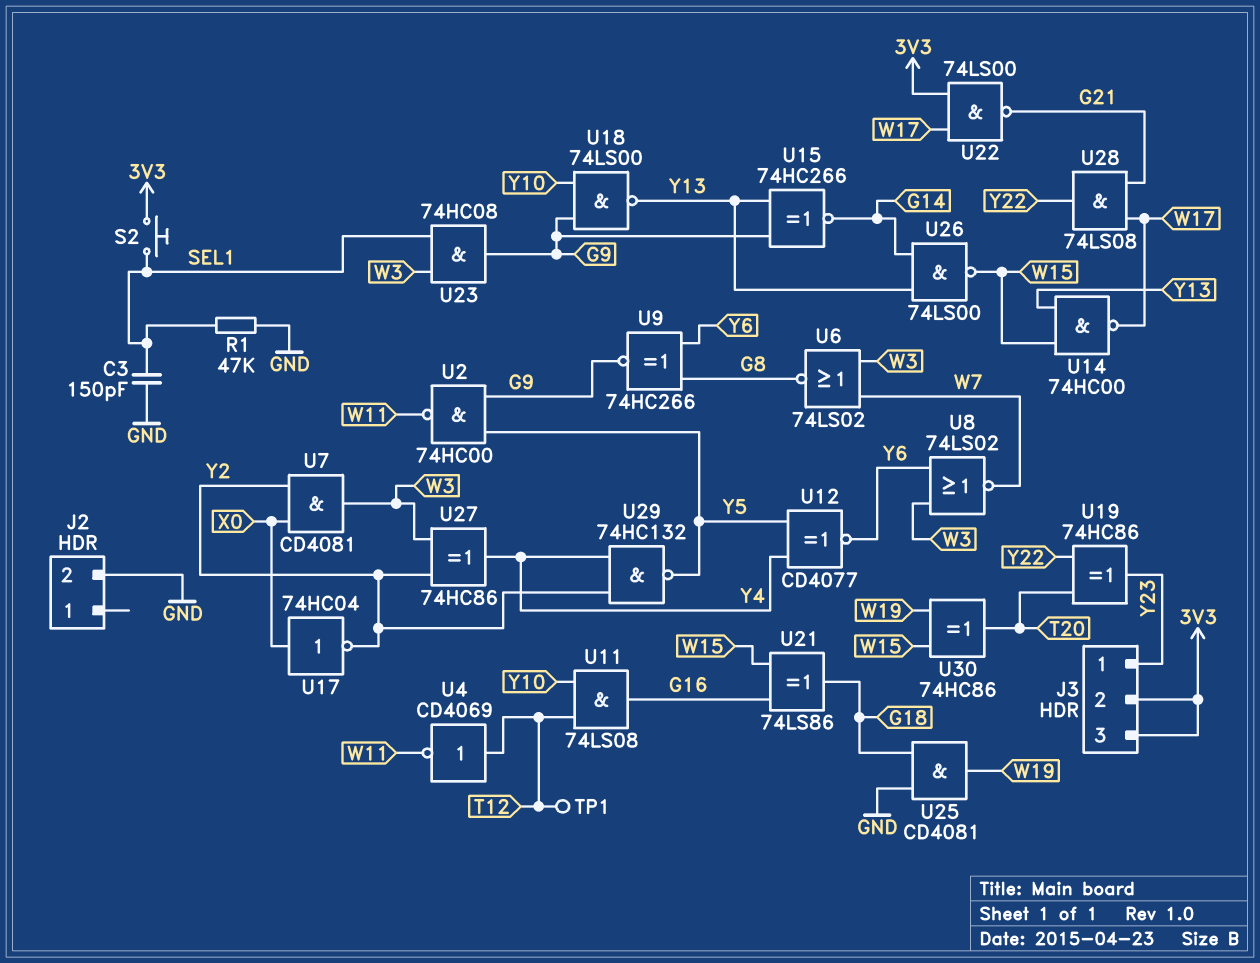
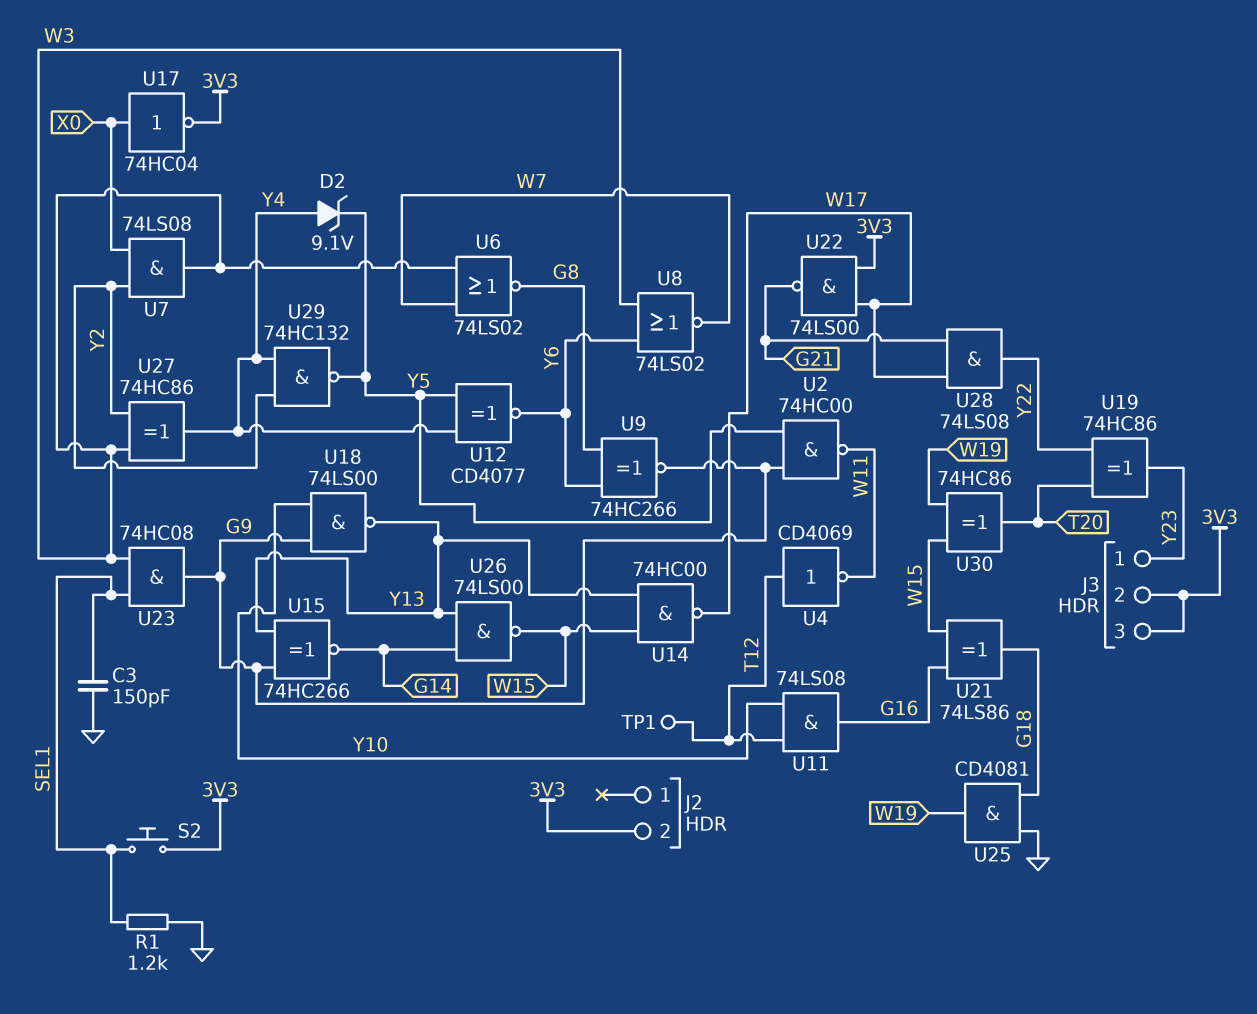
D2: none -> zener 9.1V (A Y4, K Y5)
J2 pin 2: GND -> 3V3
R1: 47k (GND, SEL1) -> 1.2k (GND, SEL1)
U7: AND CD4081 (in X0, in Y2, out W3) -> AND 74LS08 (in X0, in Y2, out W3)
U17: NOT 74HC04 (in X0, out Y2) -> NOT 74HC04 (in X0, out 3V3)

